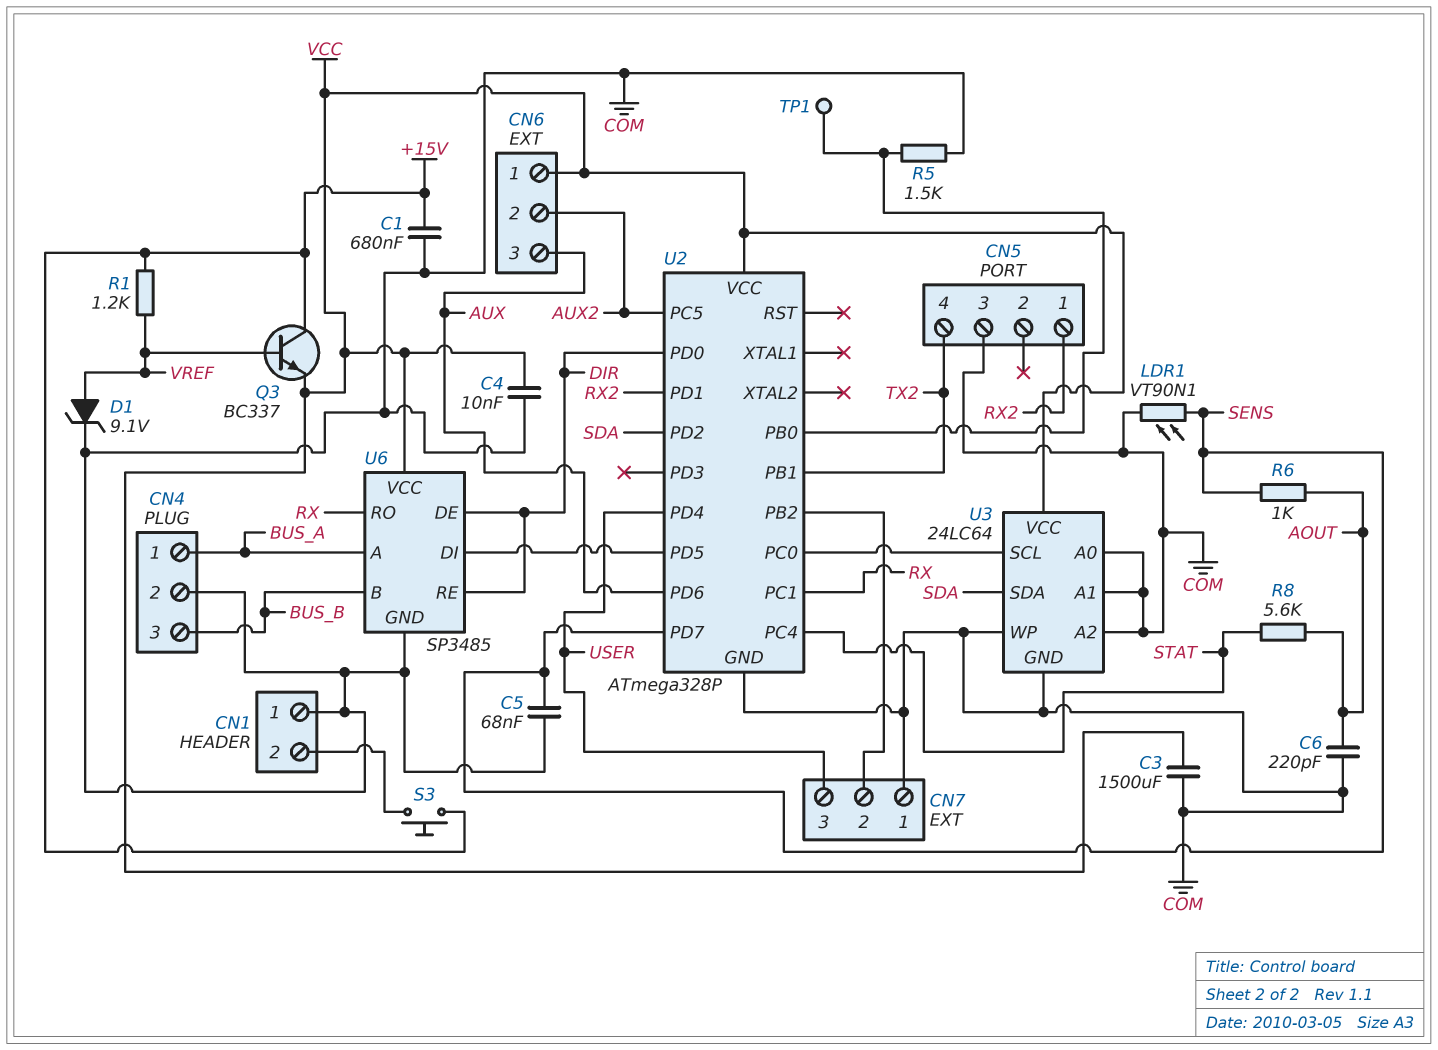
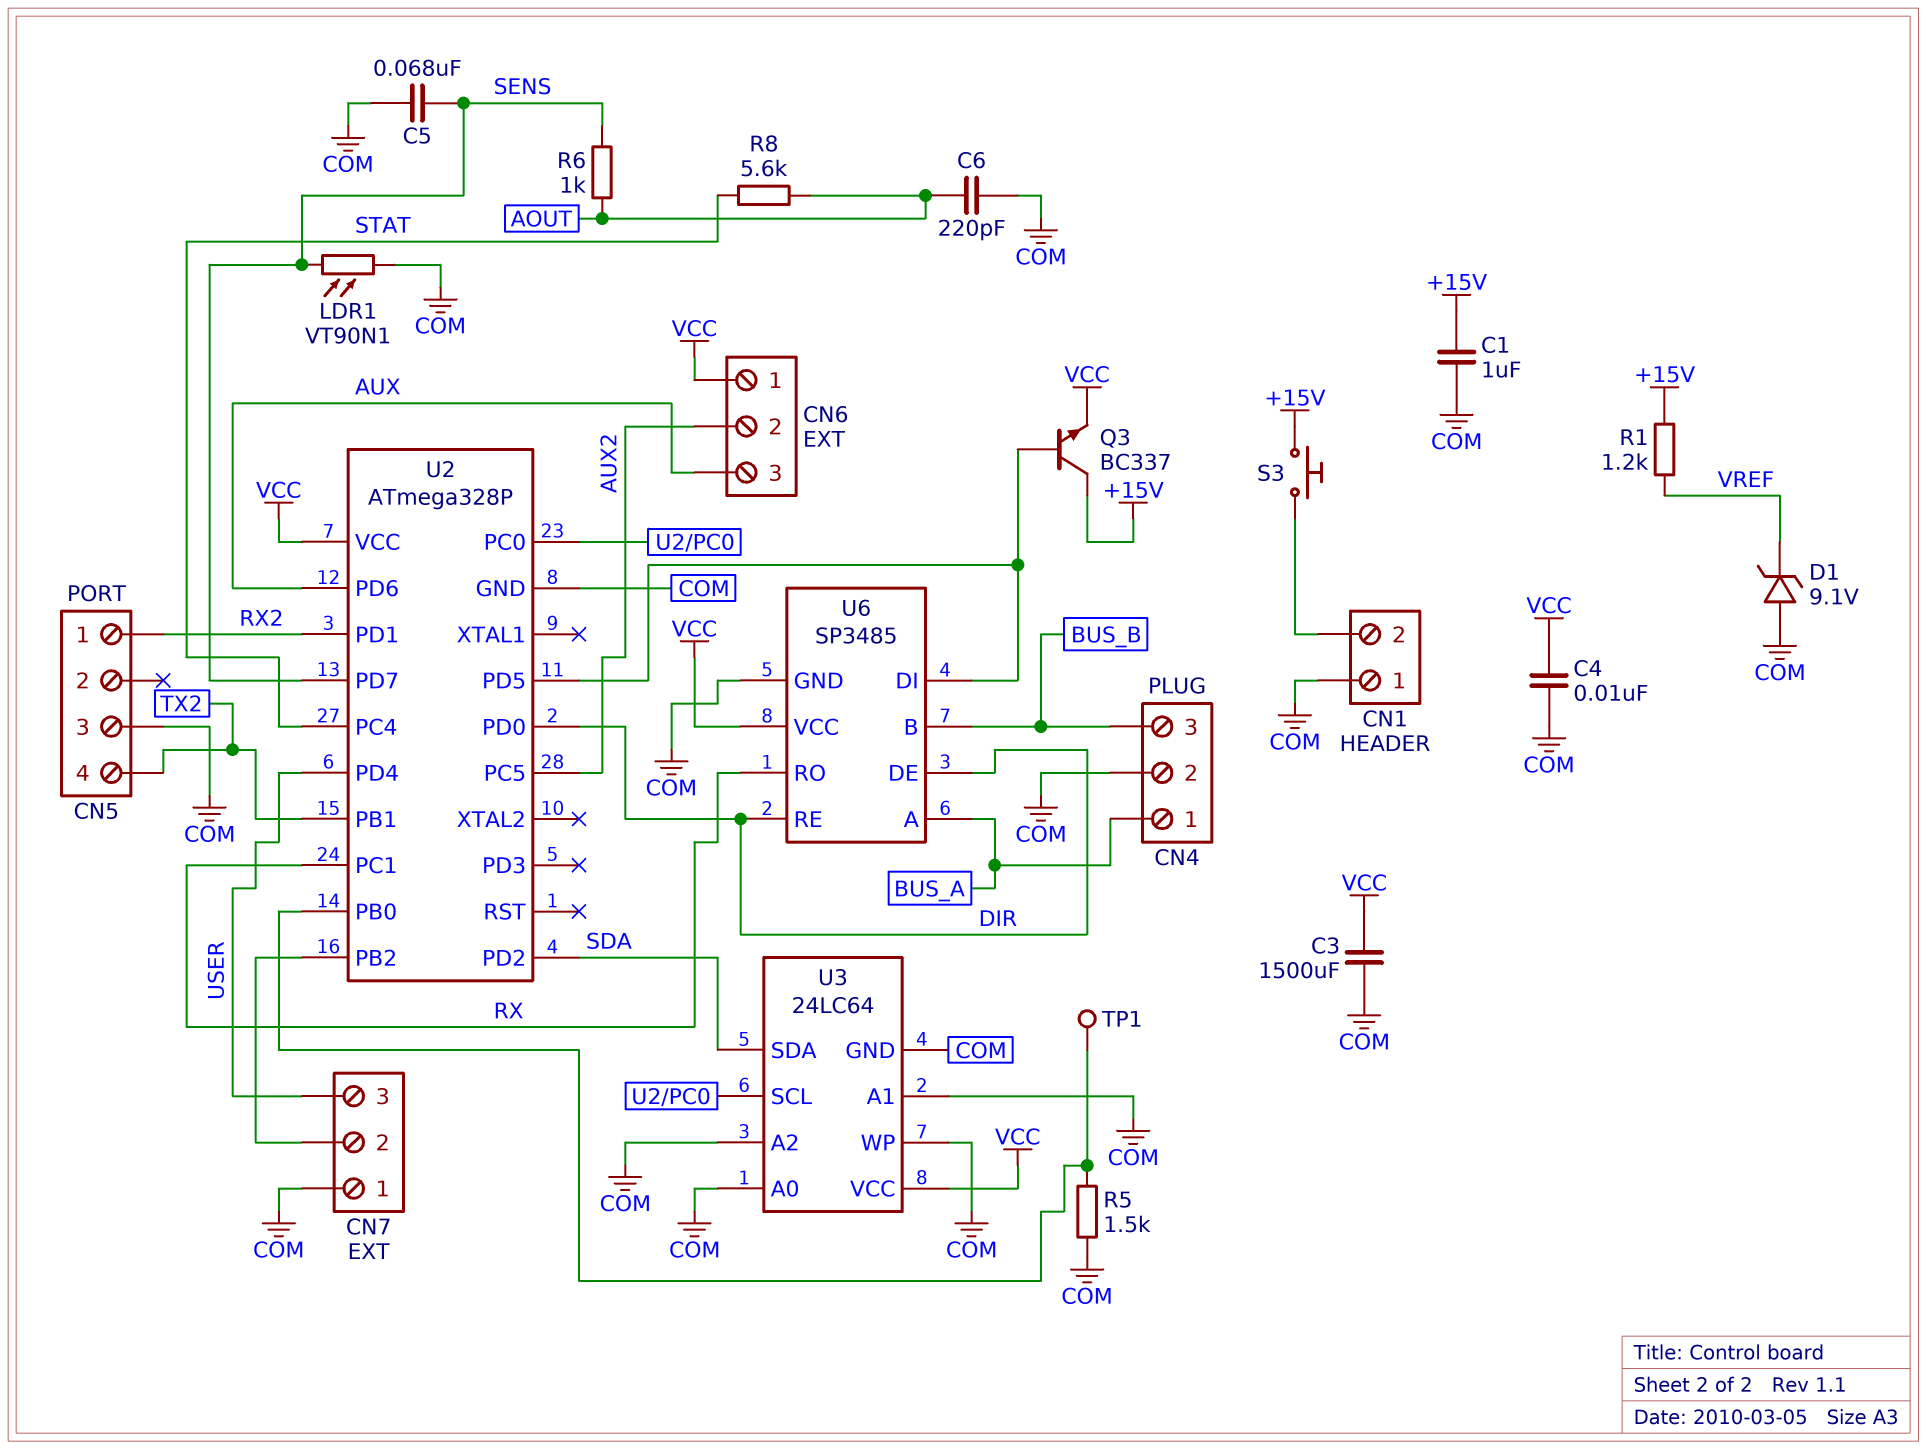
C1: 680nF (+15V, COM) -> 1uF (+15V, COM)
D1: zener 9.1V (A VREF, K COM) -> zener 9.1V (A COM, K VREF)
Q3: NPN BC337 (B VREF, C +15V, E VCC) -> NPN BC337 (B U2/PD5, C +15V, E VCC)

